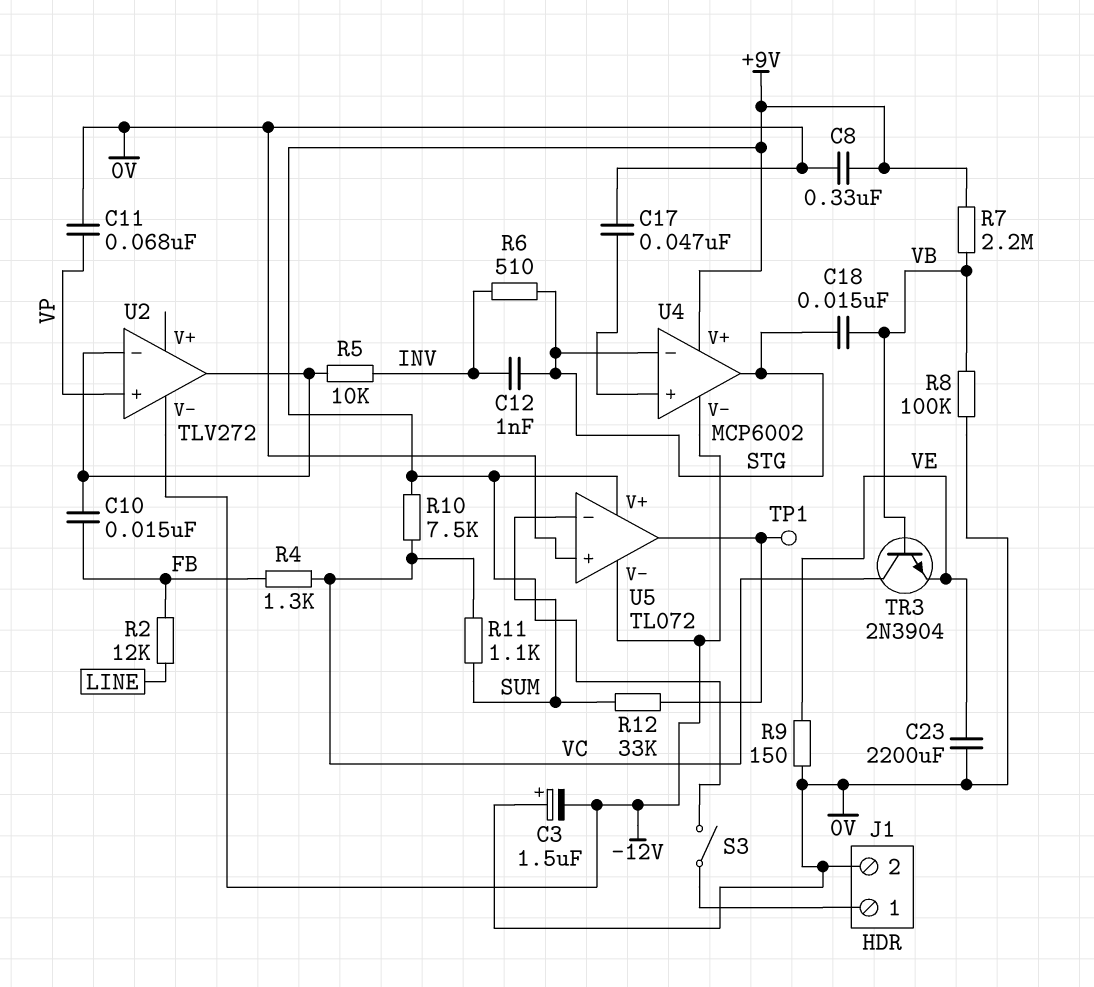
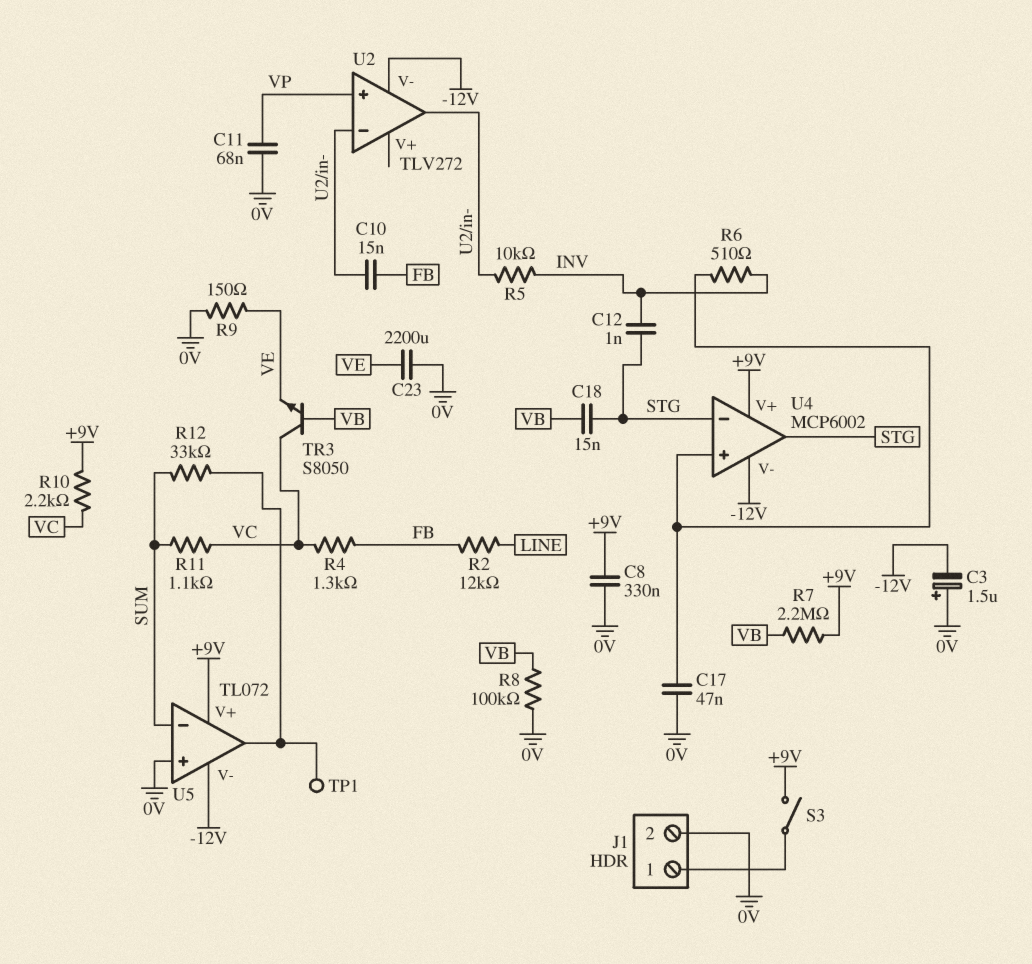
R6: 510 (INV, STG) -> 510 (INV, U4/in+)
R10: 7.5k (+9V, VC) -> 2.2k (+9V, VC)
TR3: NPN 2N3904 (B VB, C VC, E VE) -> NPN S8050 (B VB, C VC, E VE)

